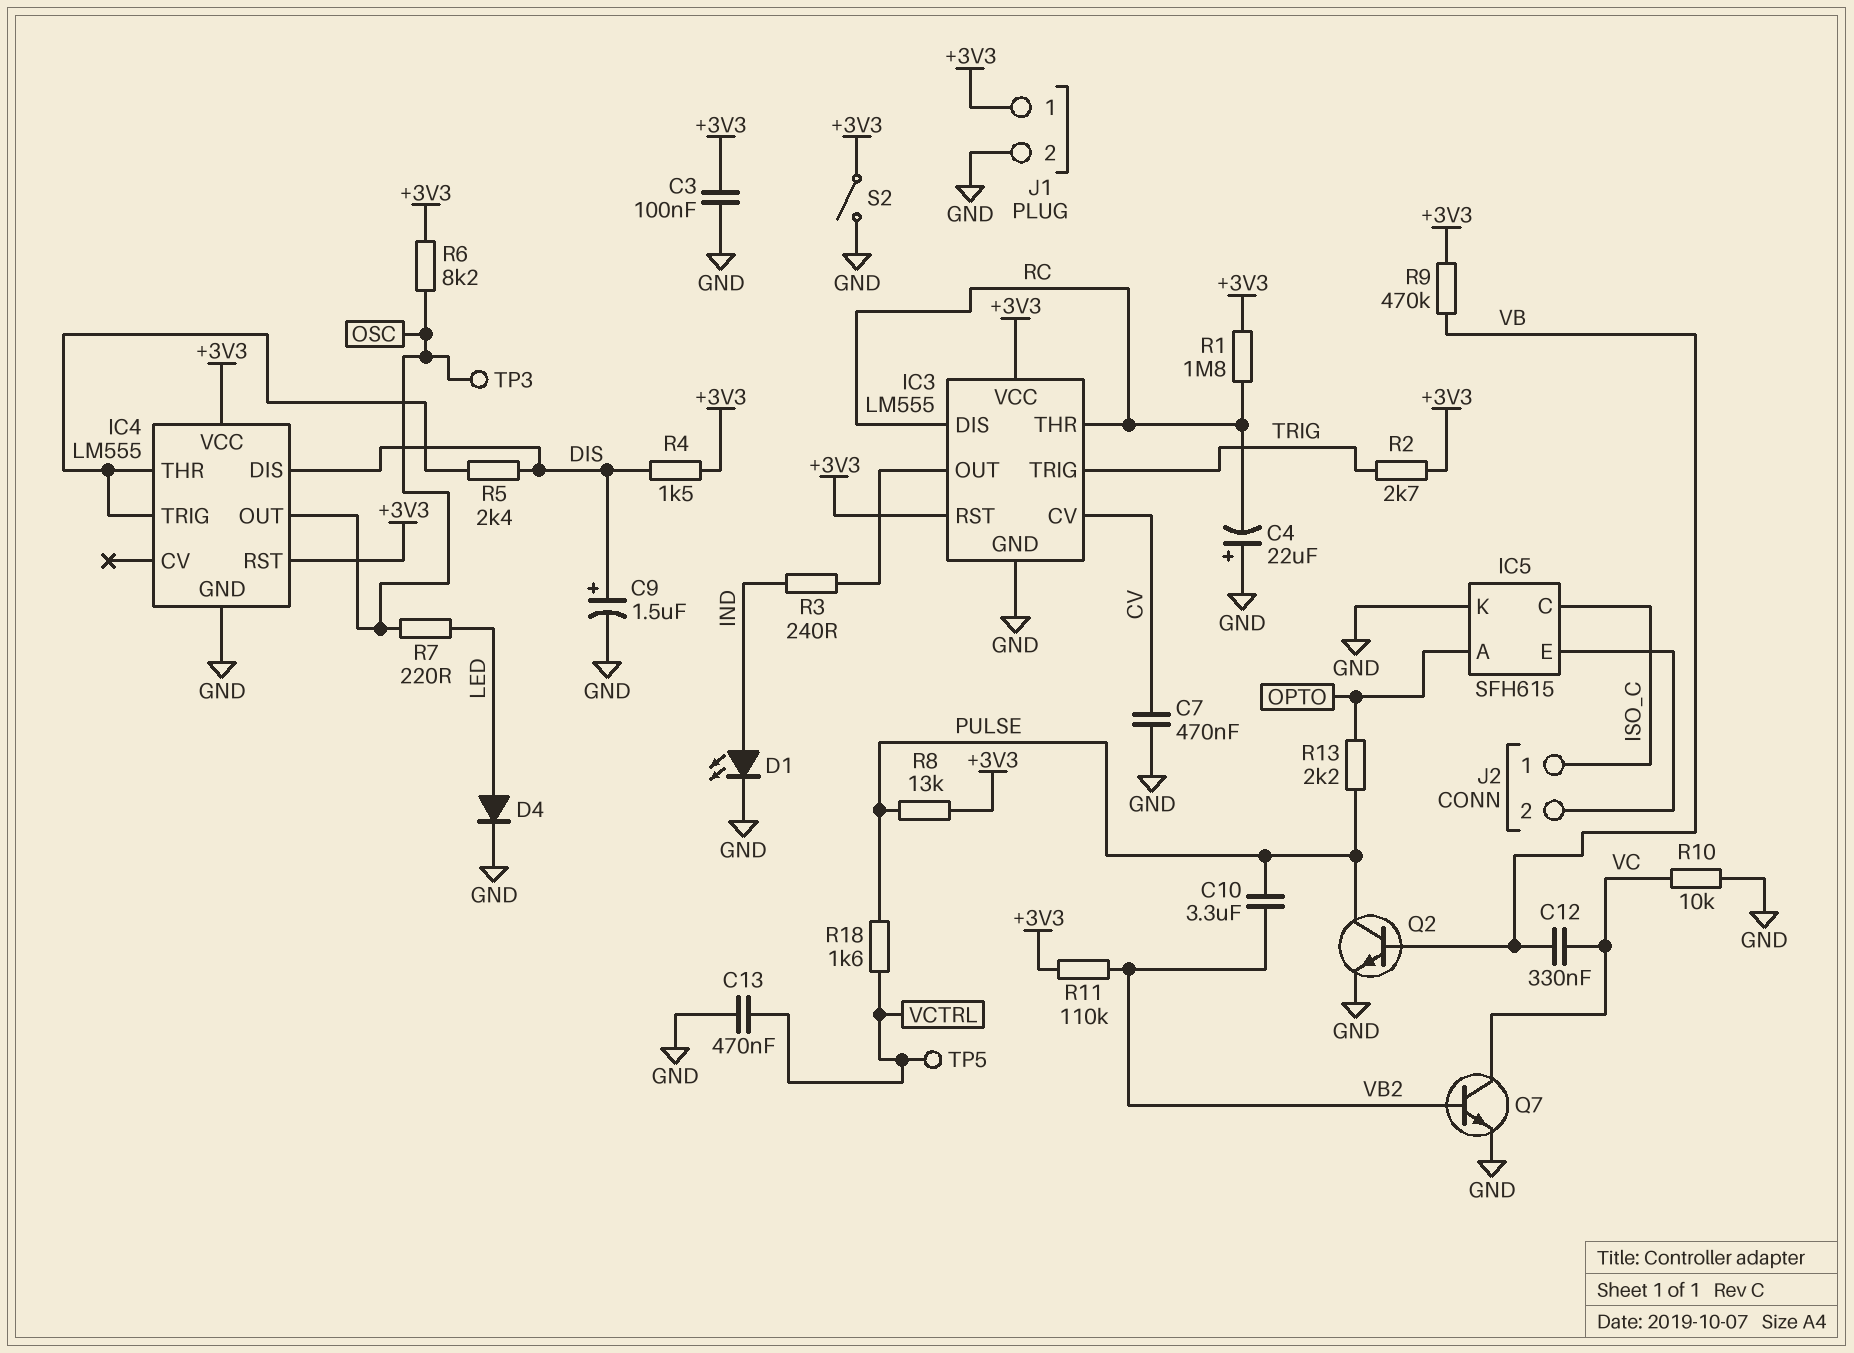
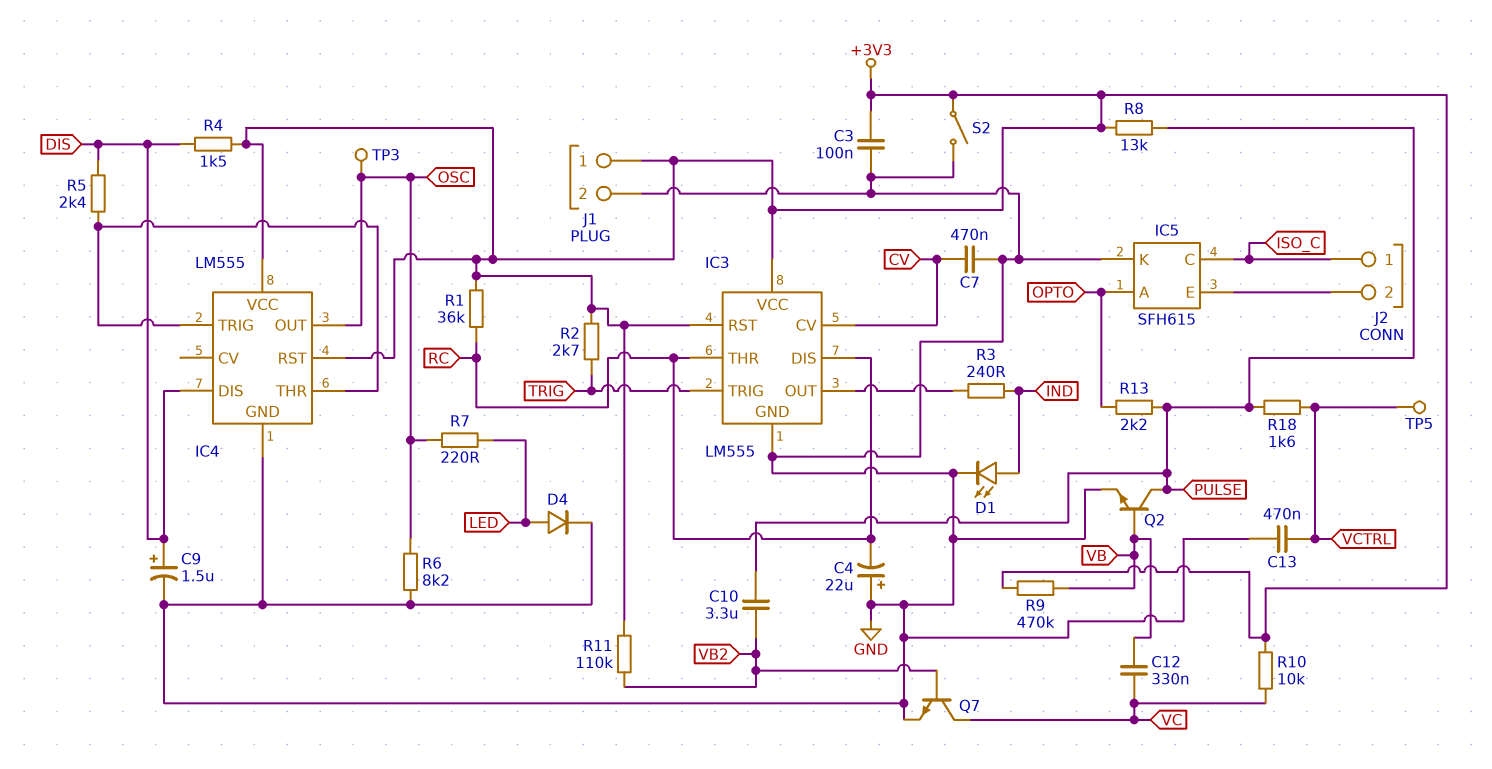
R1: 1.8M (+3V3, RC) -> 36k (+3V3, RC)
R6: 8.2k (+3V3, OSC) -> 8.2k (GND, OSC)
R10: 10k (GND, VC) -> 10k (+3V3, VC)

